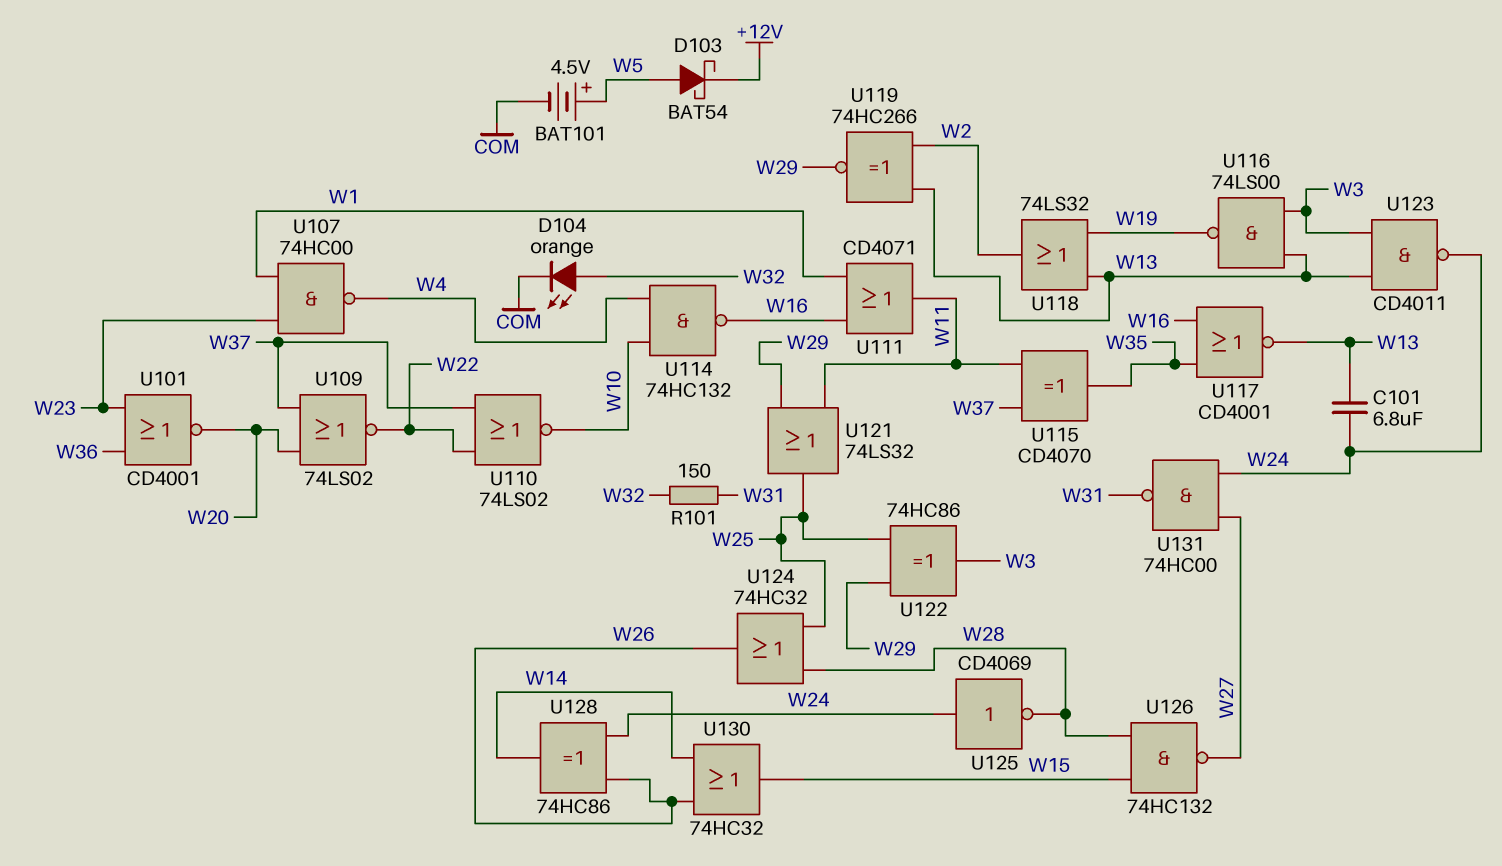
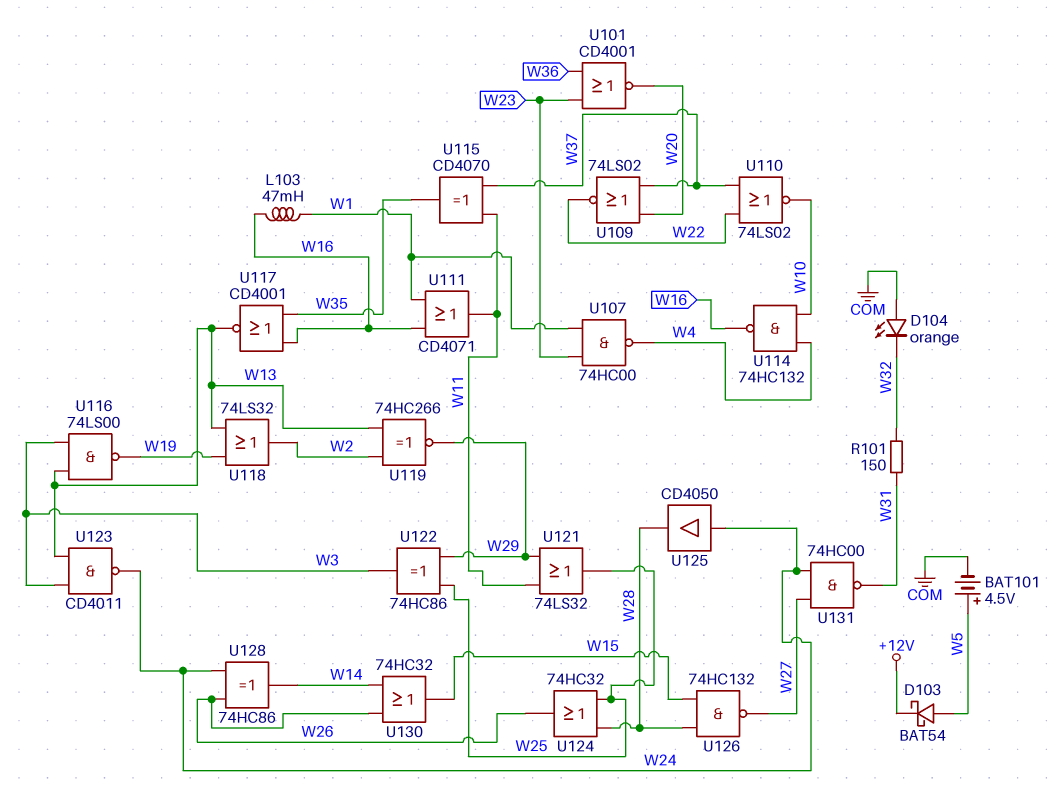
C101: 6.8uF (W13, W24) -> none
D104: LED orange (A W32, K COM) -> LED orange (A COM, K W32)
L103: none -> 47mH (W1, W16)
U125: NOT CD4069 (in W24, out W28) -> buffer CD4050 (in W24, out W28)

